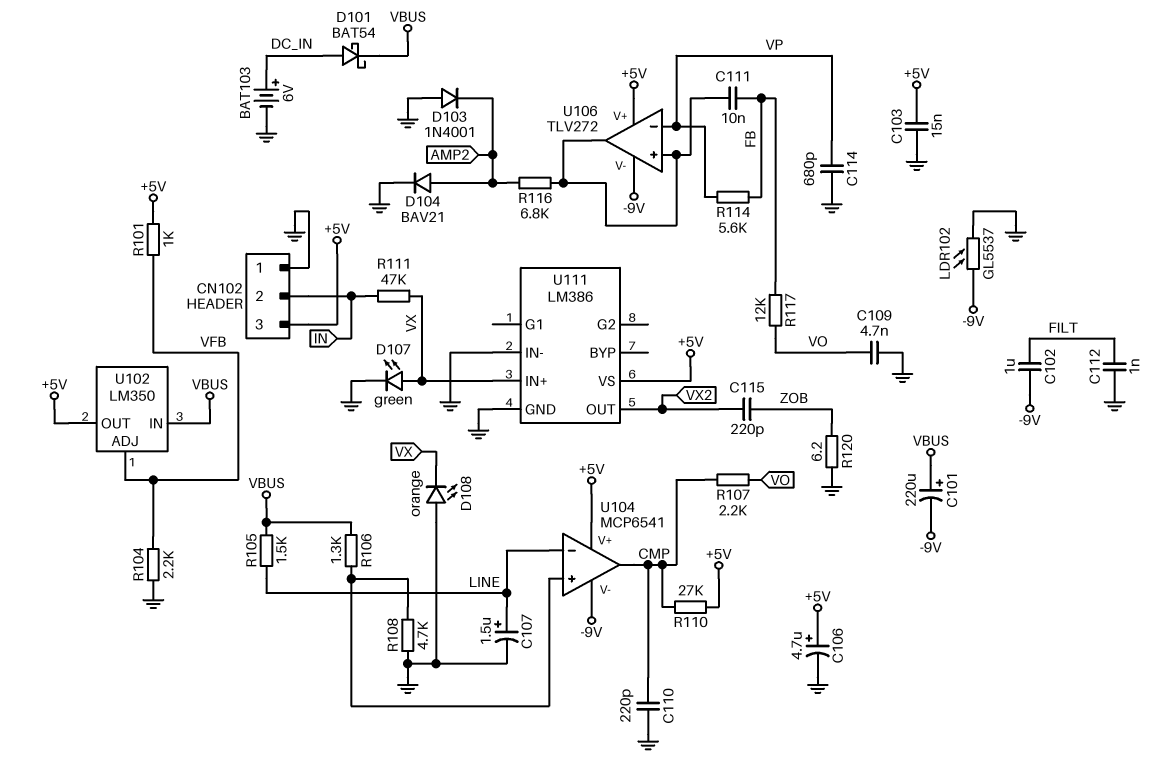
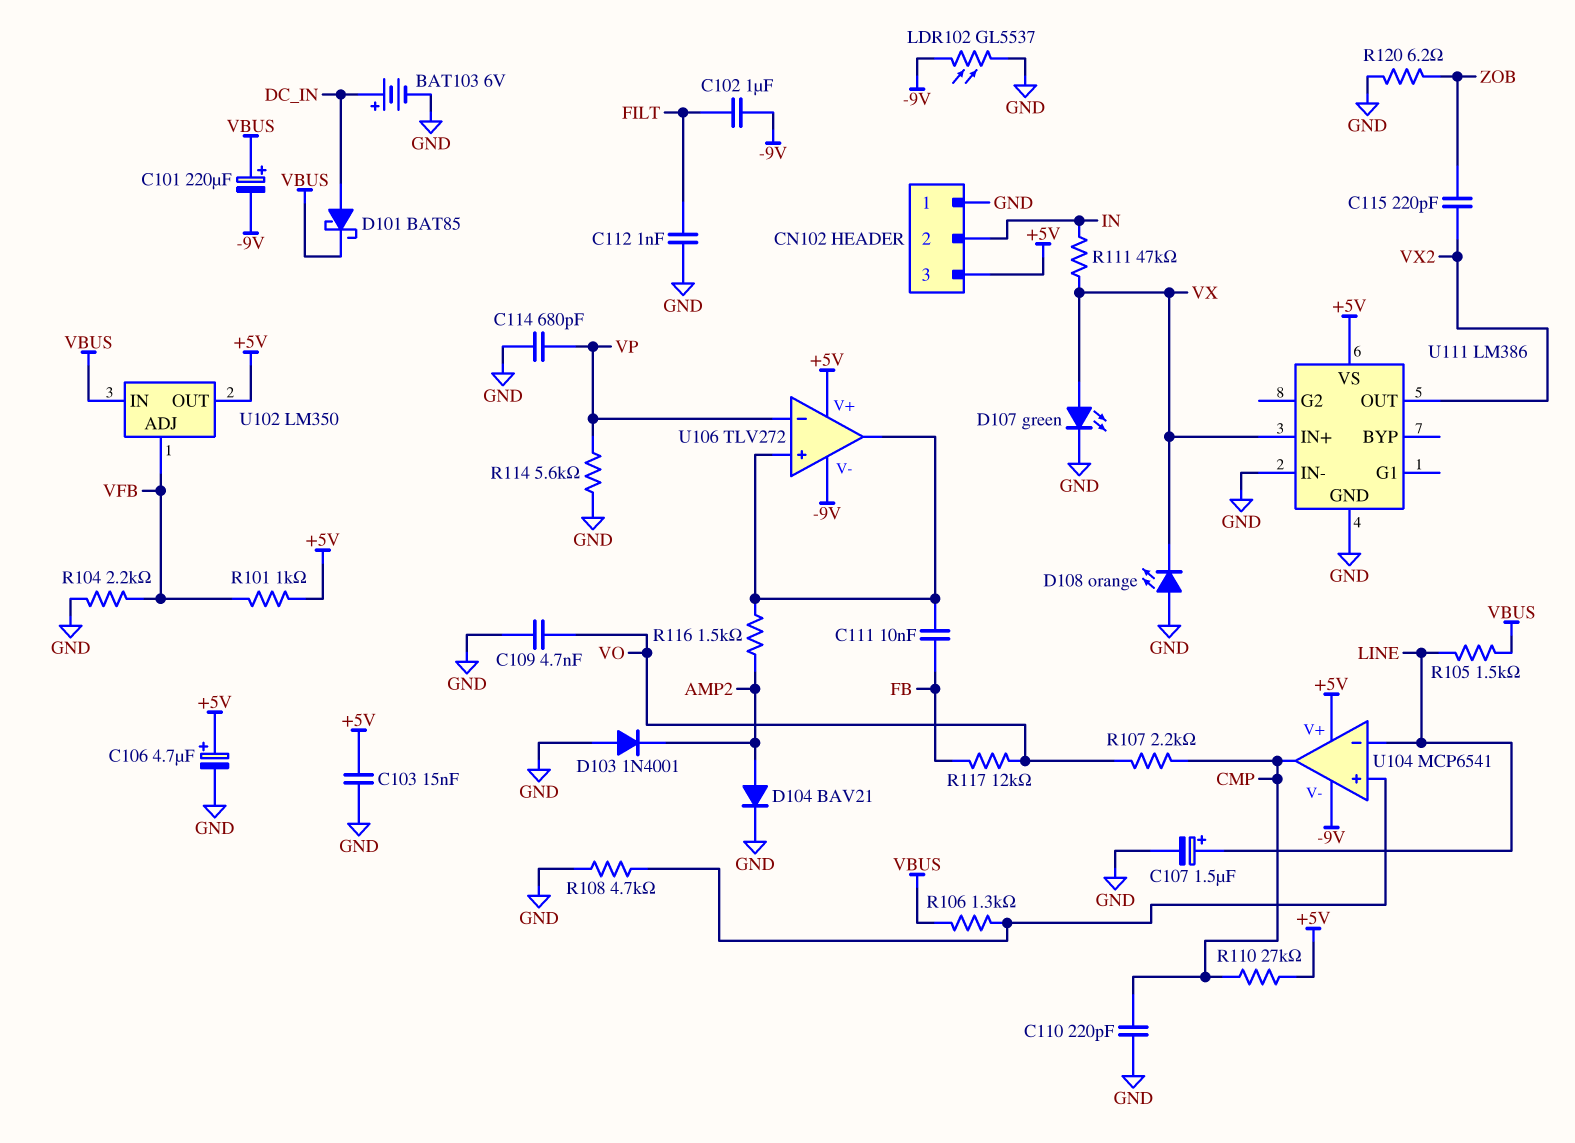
D101: schottky BAT54 (A DC_IN, K VBUS) -> schottky BAT85 (A DC_IN, K VBUS)
R114: 5.6k (FB, VP) -> 5.6k (GND, VP)
R116: 6.8k (AMP2, U106/in+) -> 1.5k (AMP2, U106/in+)

